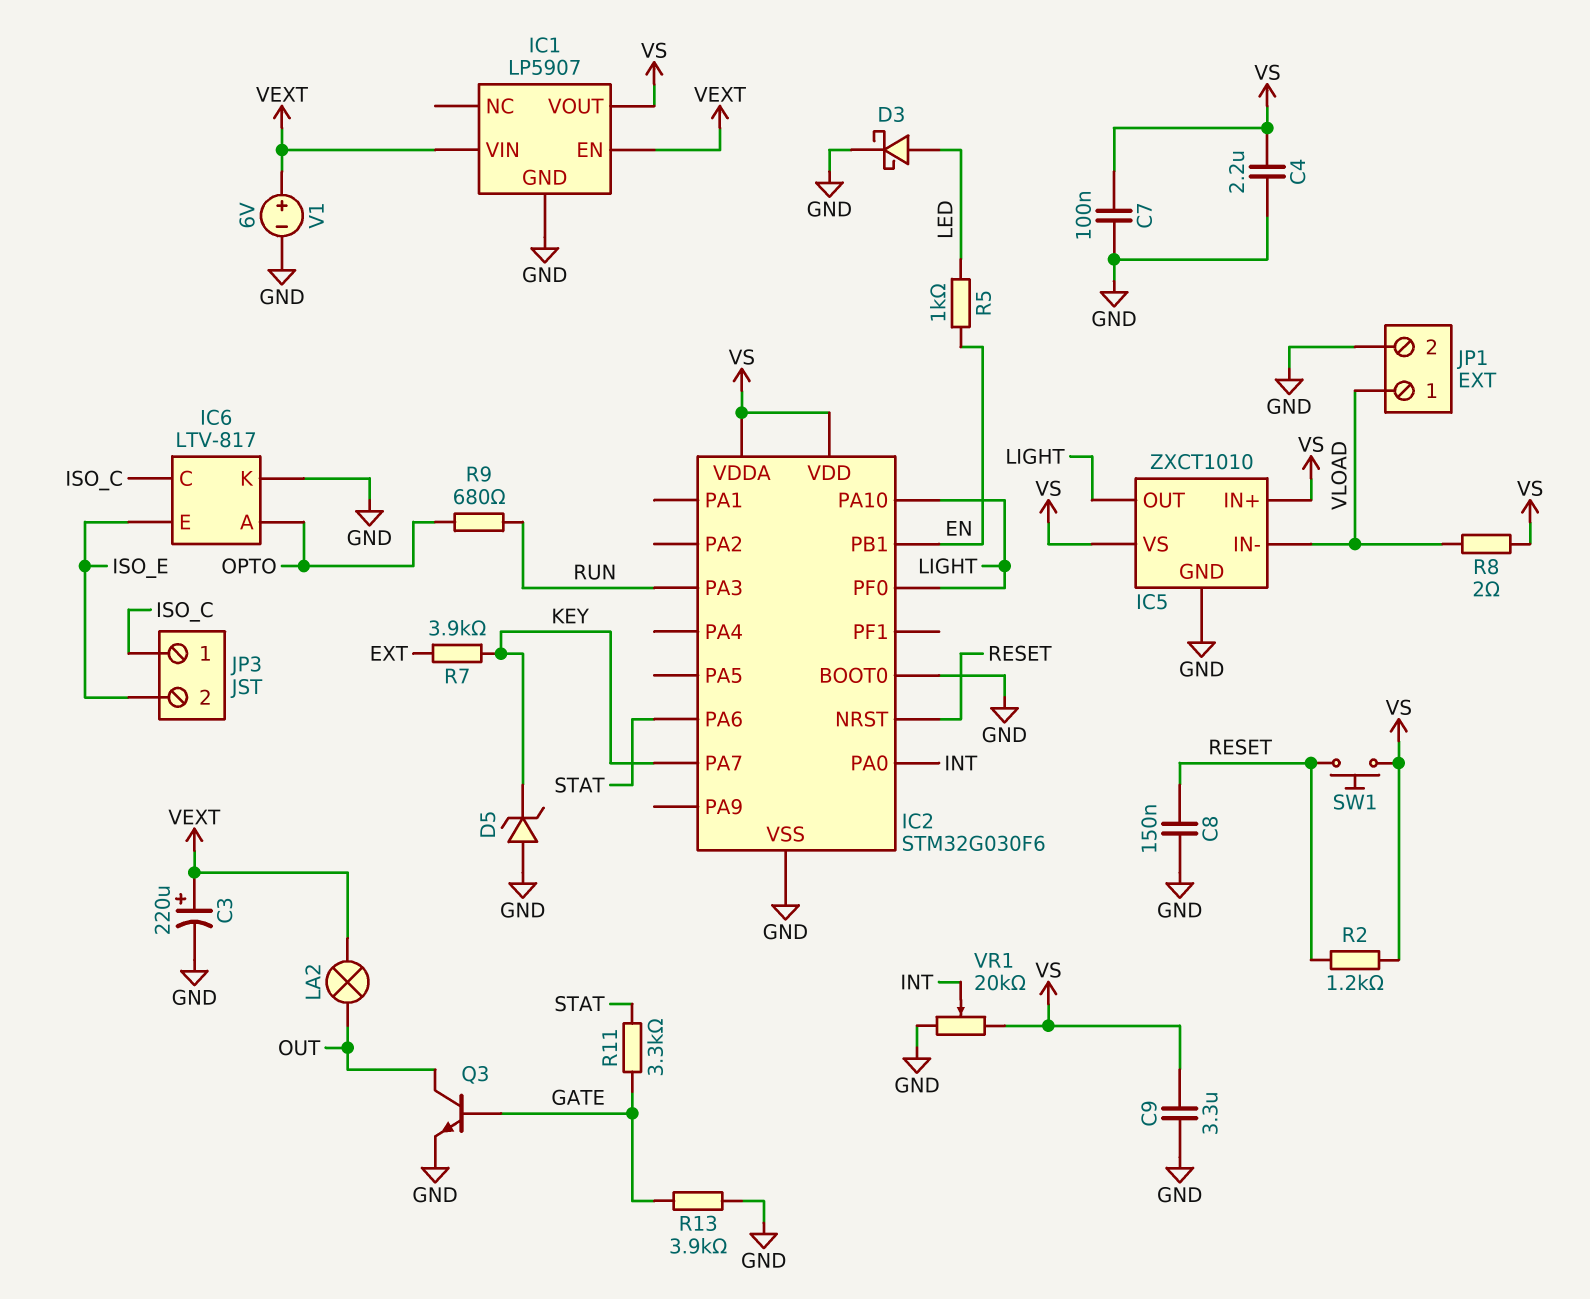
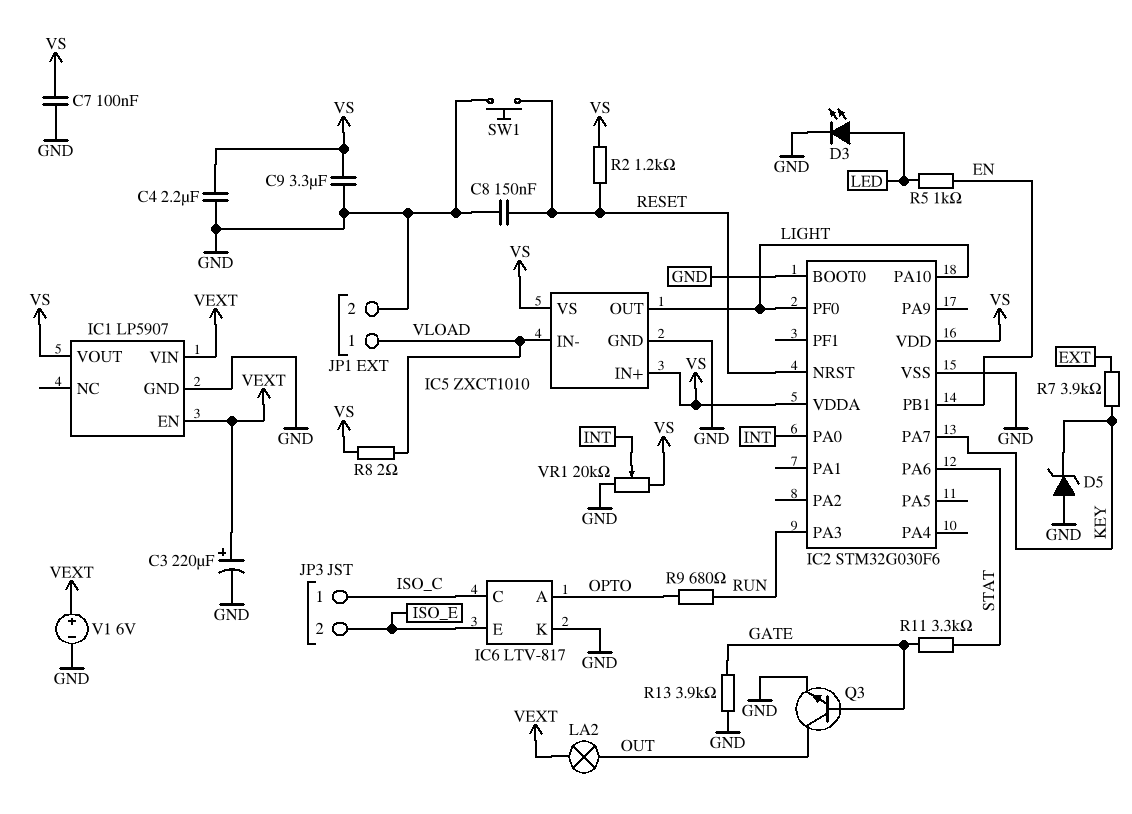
D3: schottky (A LED, K GND) -> LED (A LED, K GND)
SW1: button (RESET, VS) -> button (GND, RESET)

